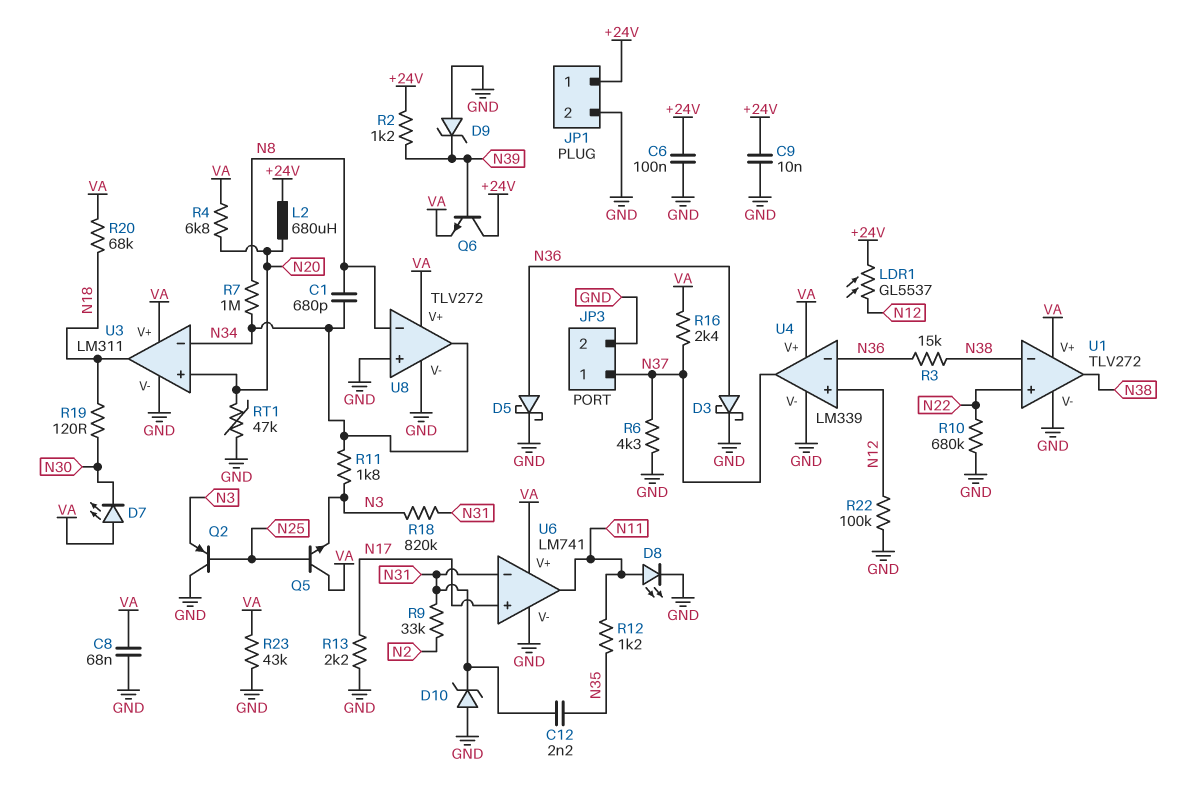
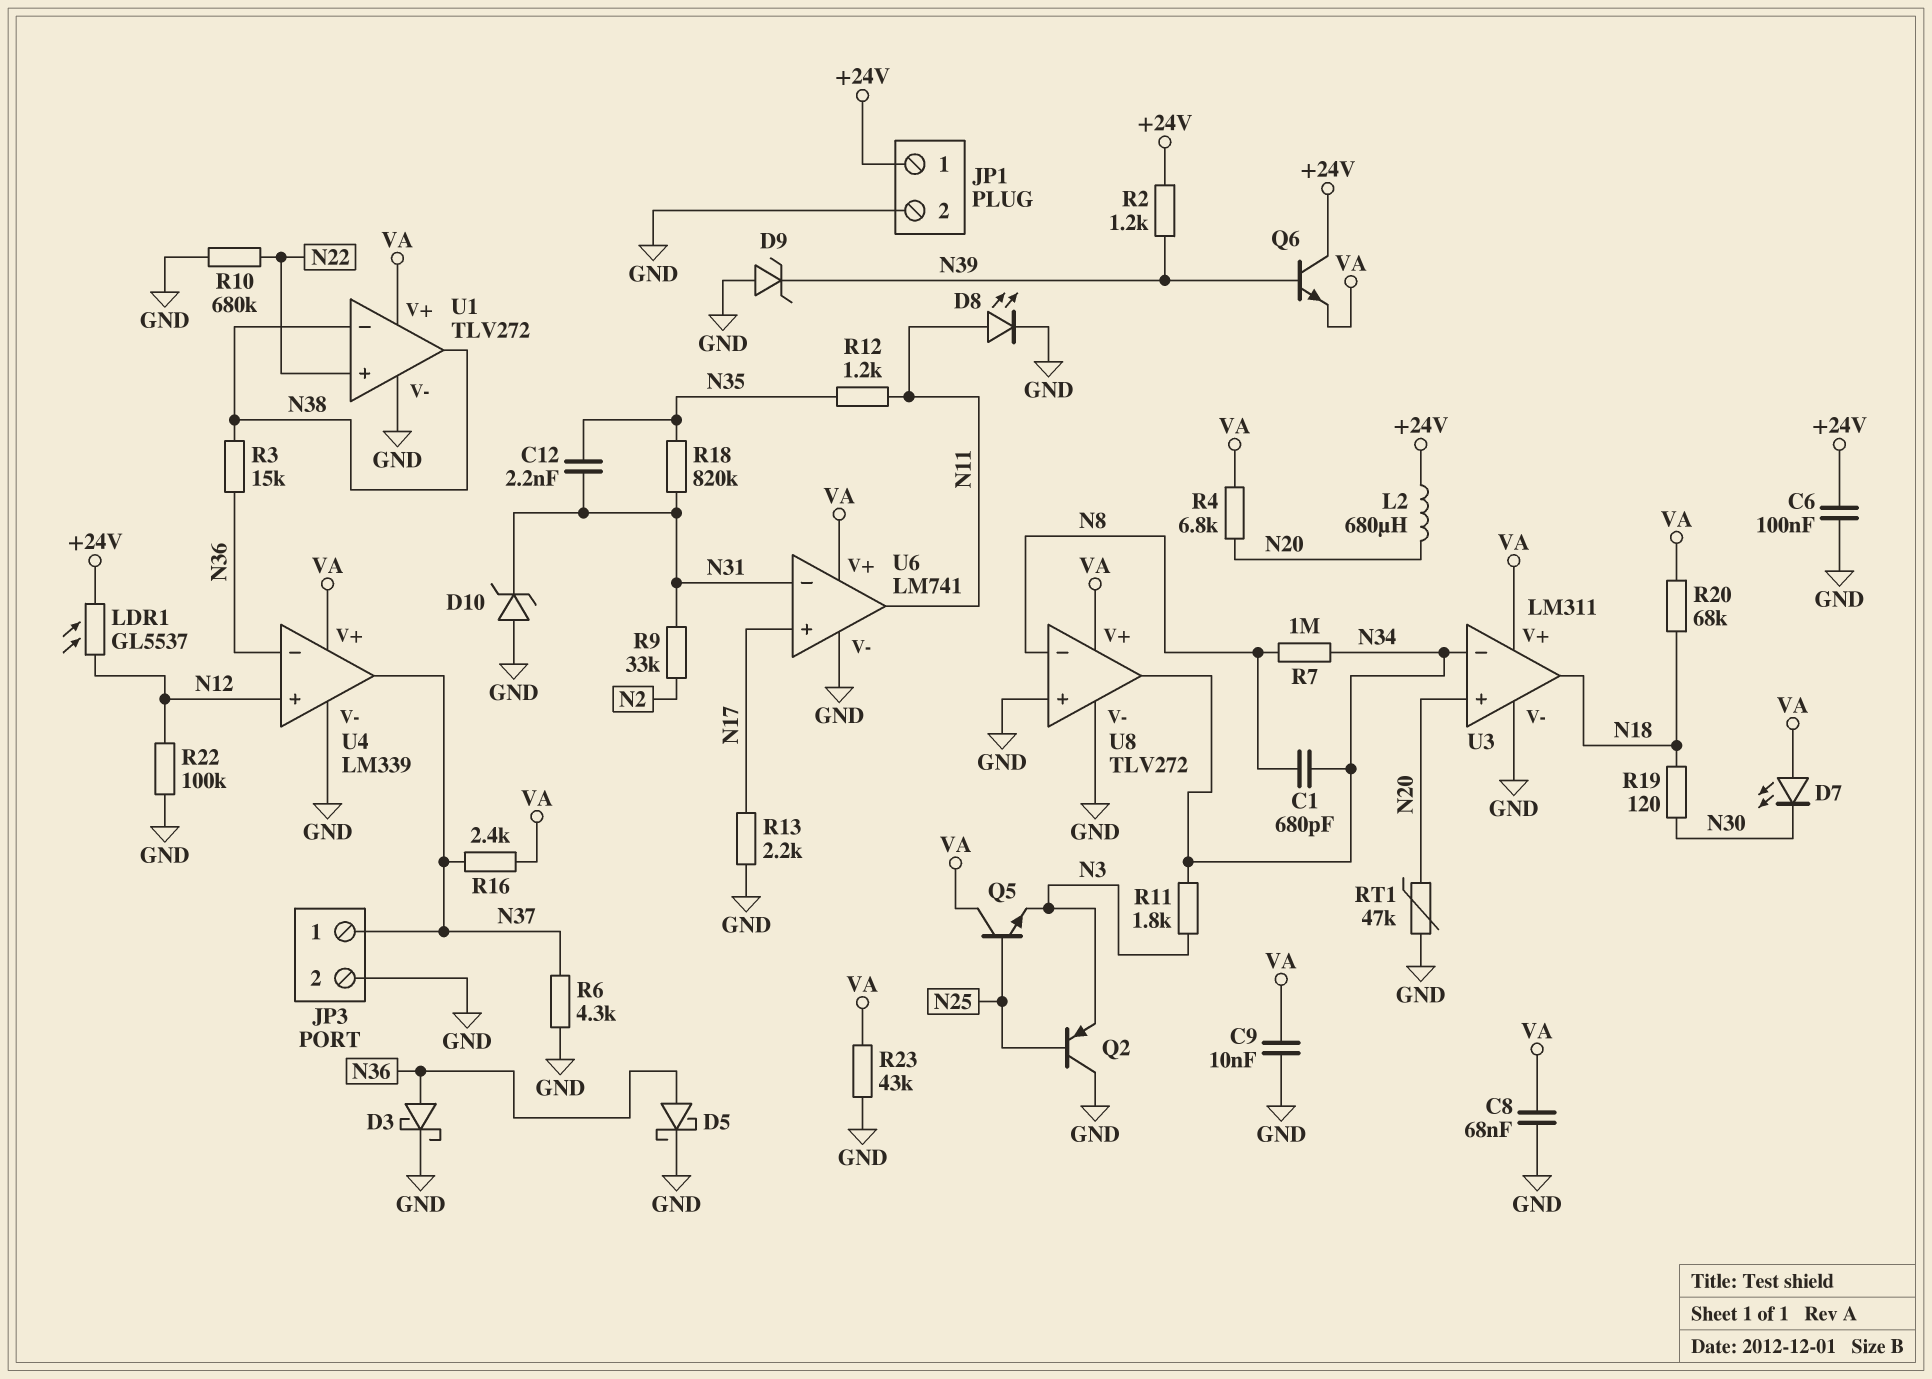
C9: 10nF (+24V, GND) -> 10nF (GND, VA)
R18: 820k (N3, N31) -> 820k (N31, N35)

